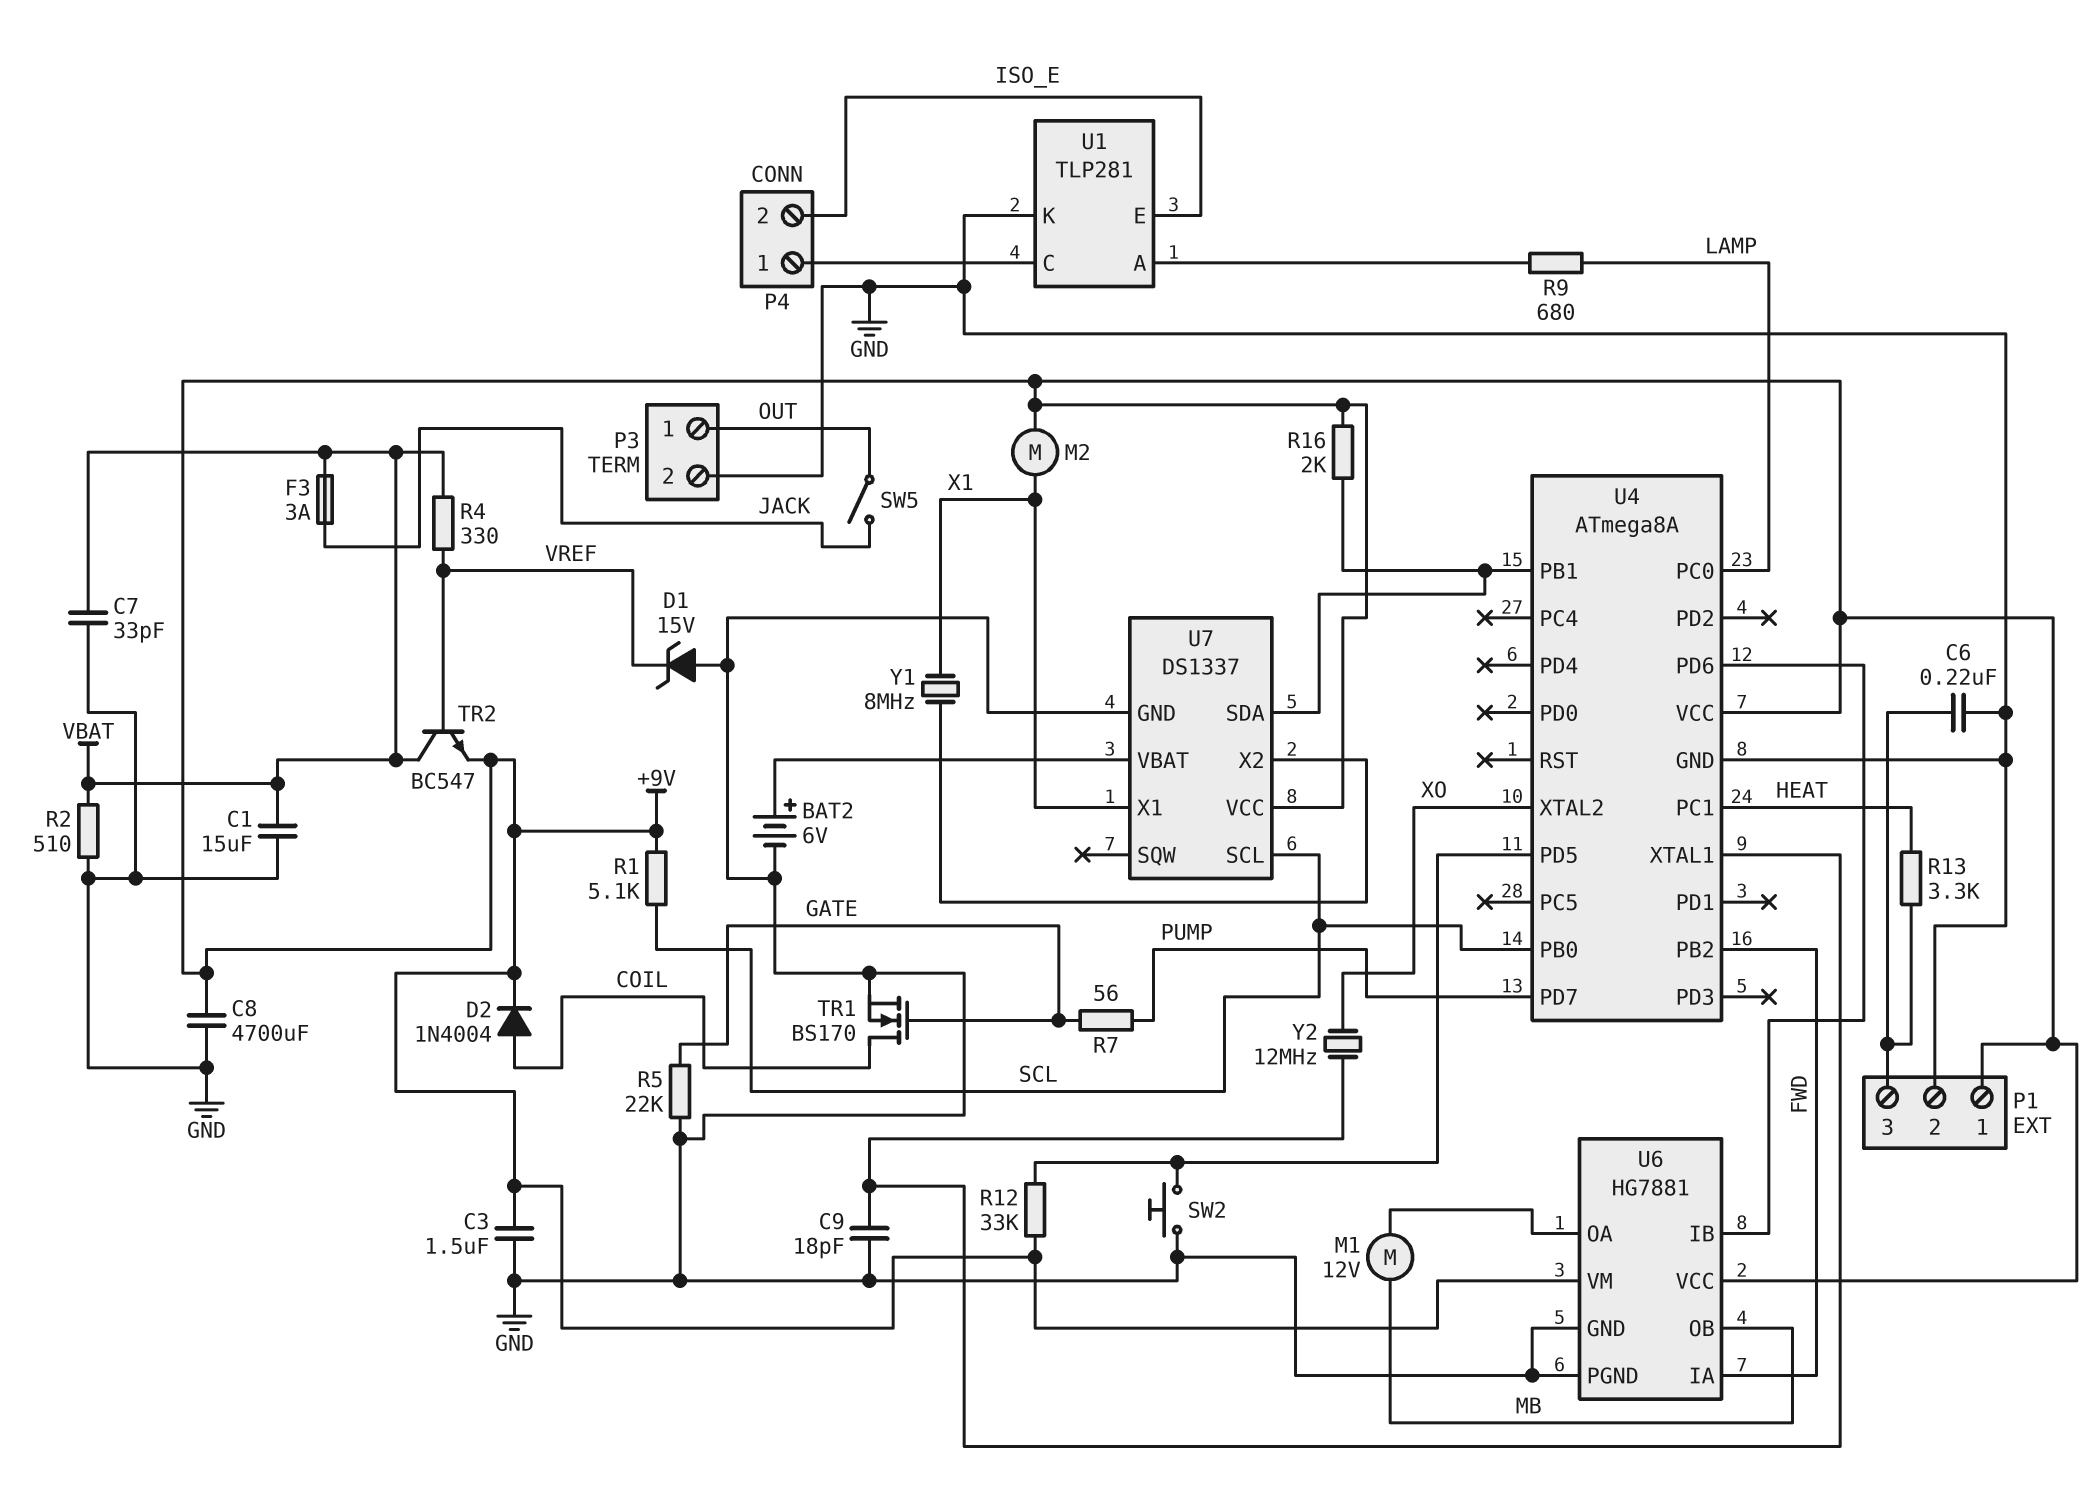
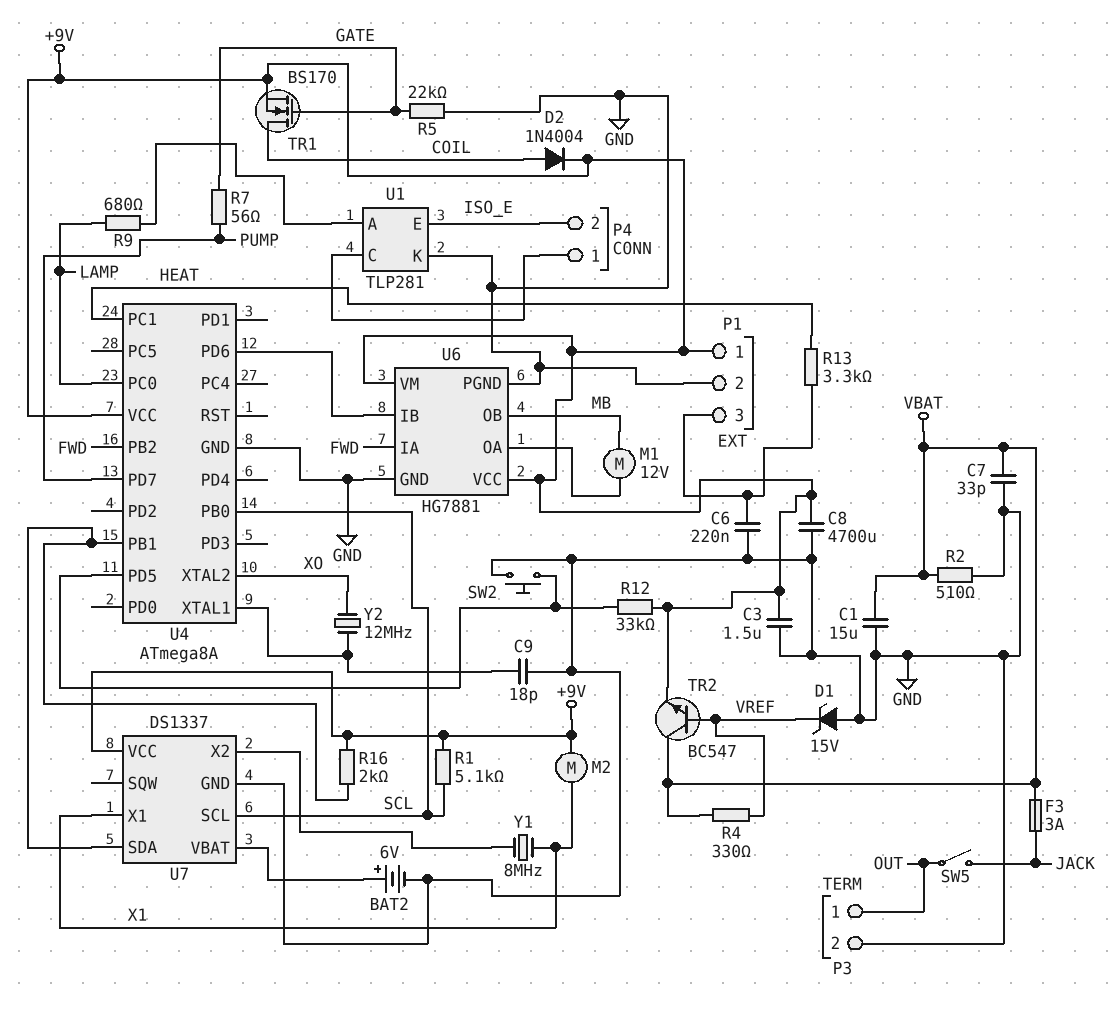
TR1: NMOS BS170 (G GATE, D COIL, S GND) -> NMOS BS170 (G GATE, D COIL, S +9V)

